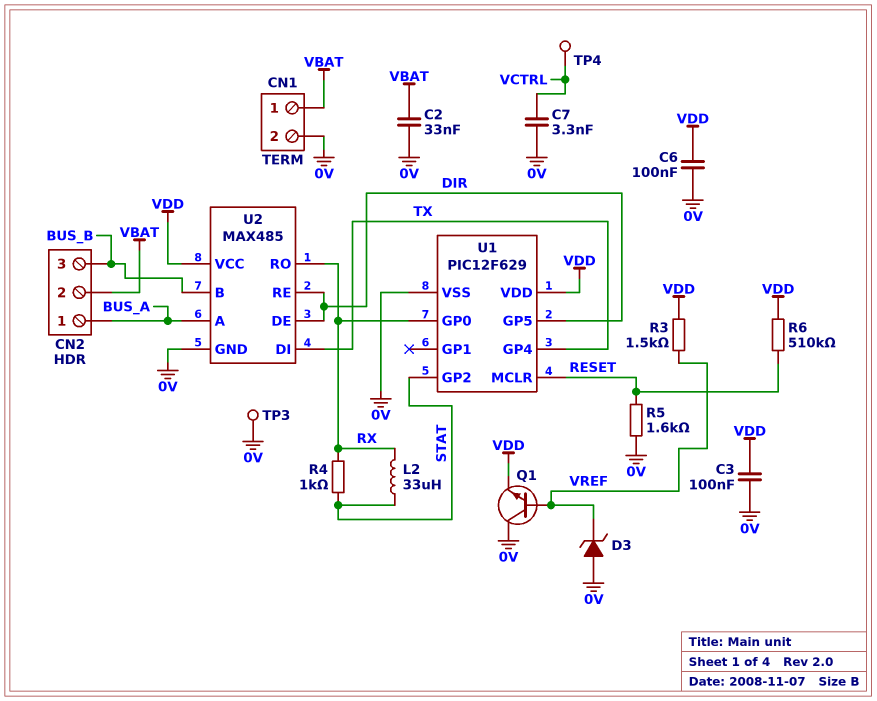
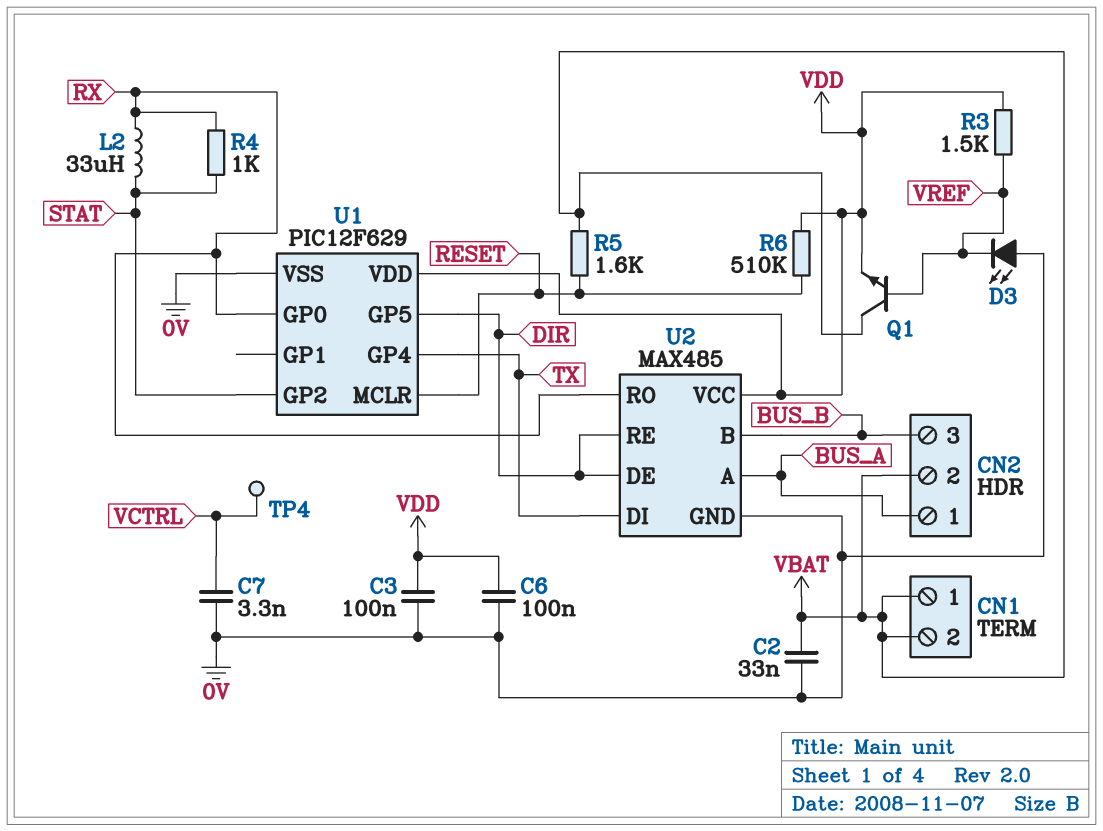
CN1 pin 2: 0V -> VBAT
D3: zener (A 0V, K VREF) -> LED (A 0V, K VREF)
Q1: NPN (B VREF, C 0V, E VDD) -> NPN (B VREF, C VBAT, E VDD)
R5: 1.6k (0V, RESET) -> 1.6k (RESET, VBAT)
TP3: test point (0V) -> none

